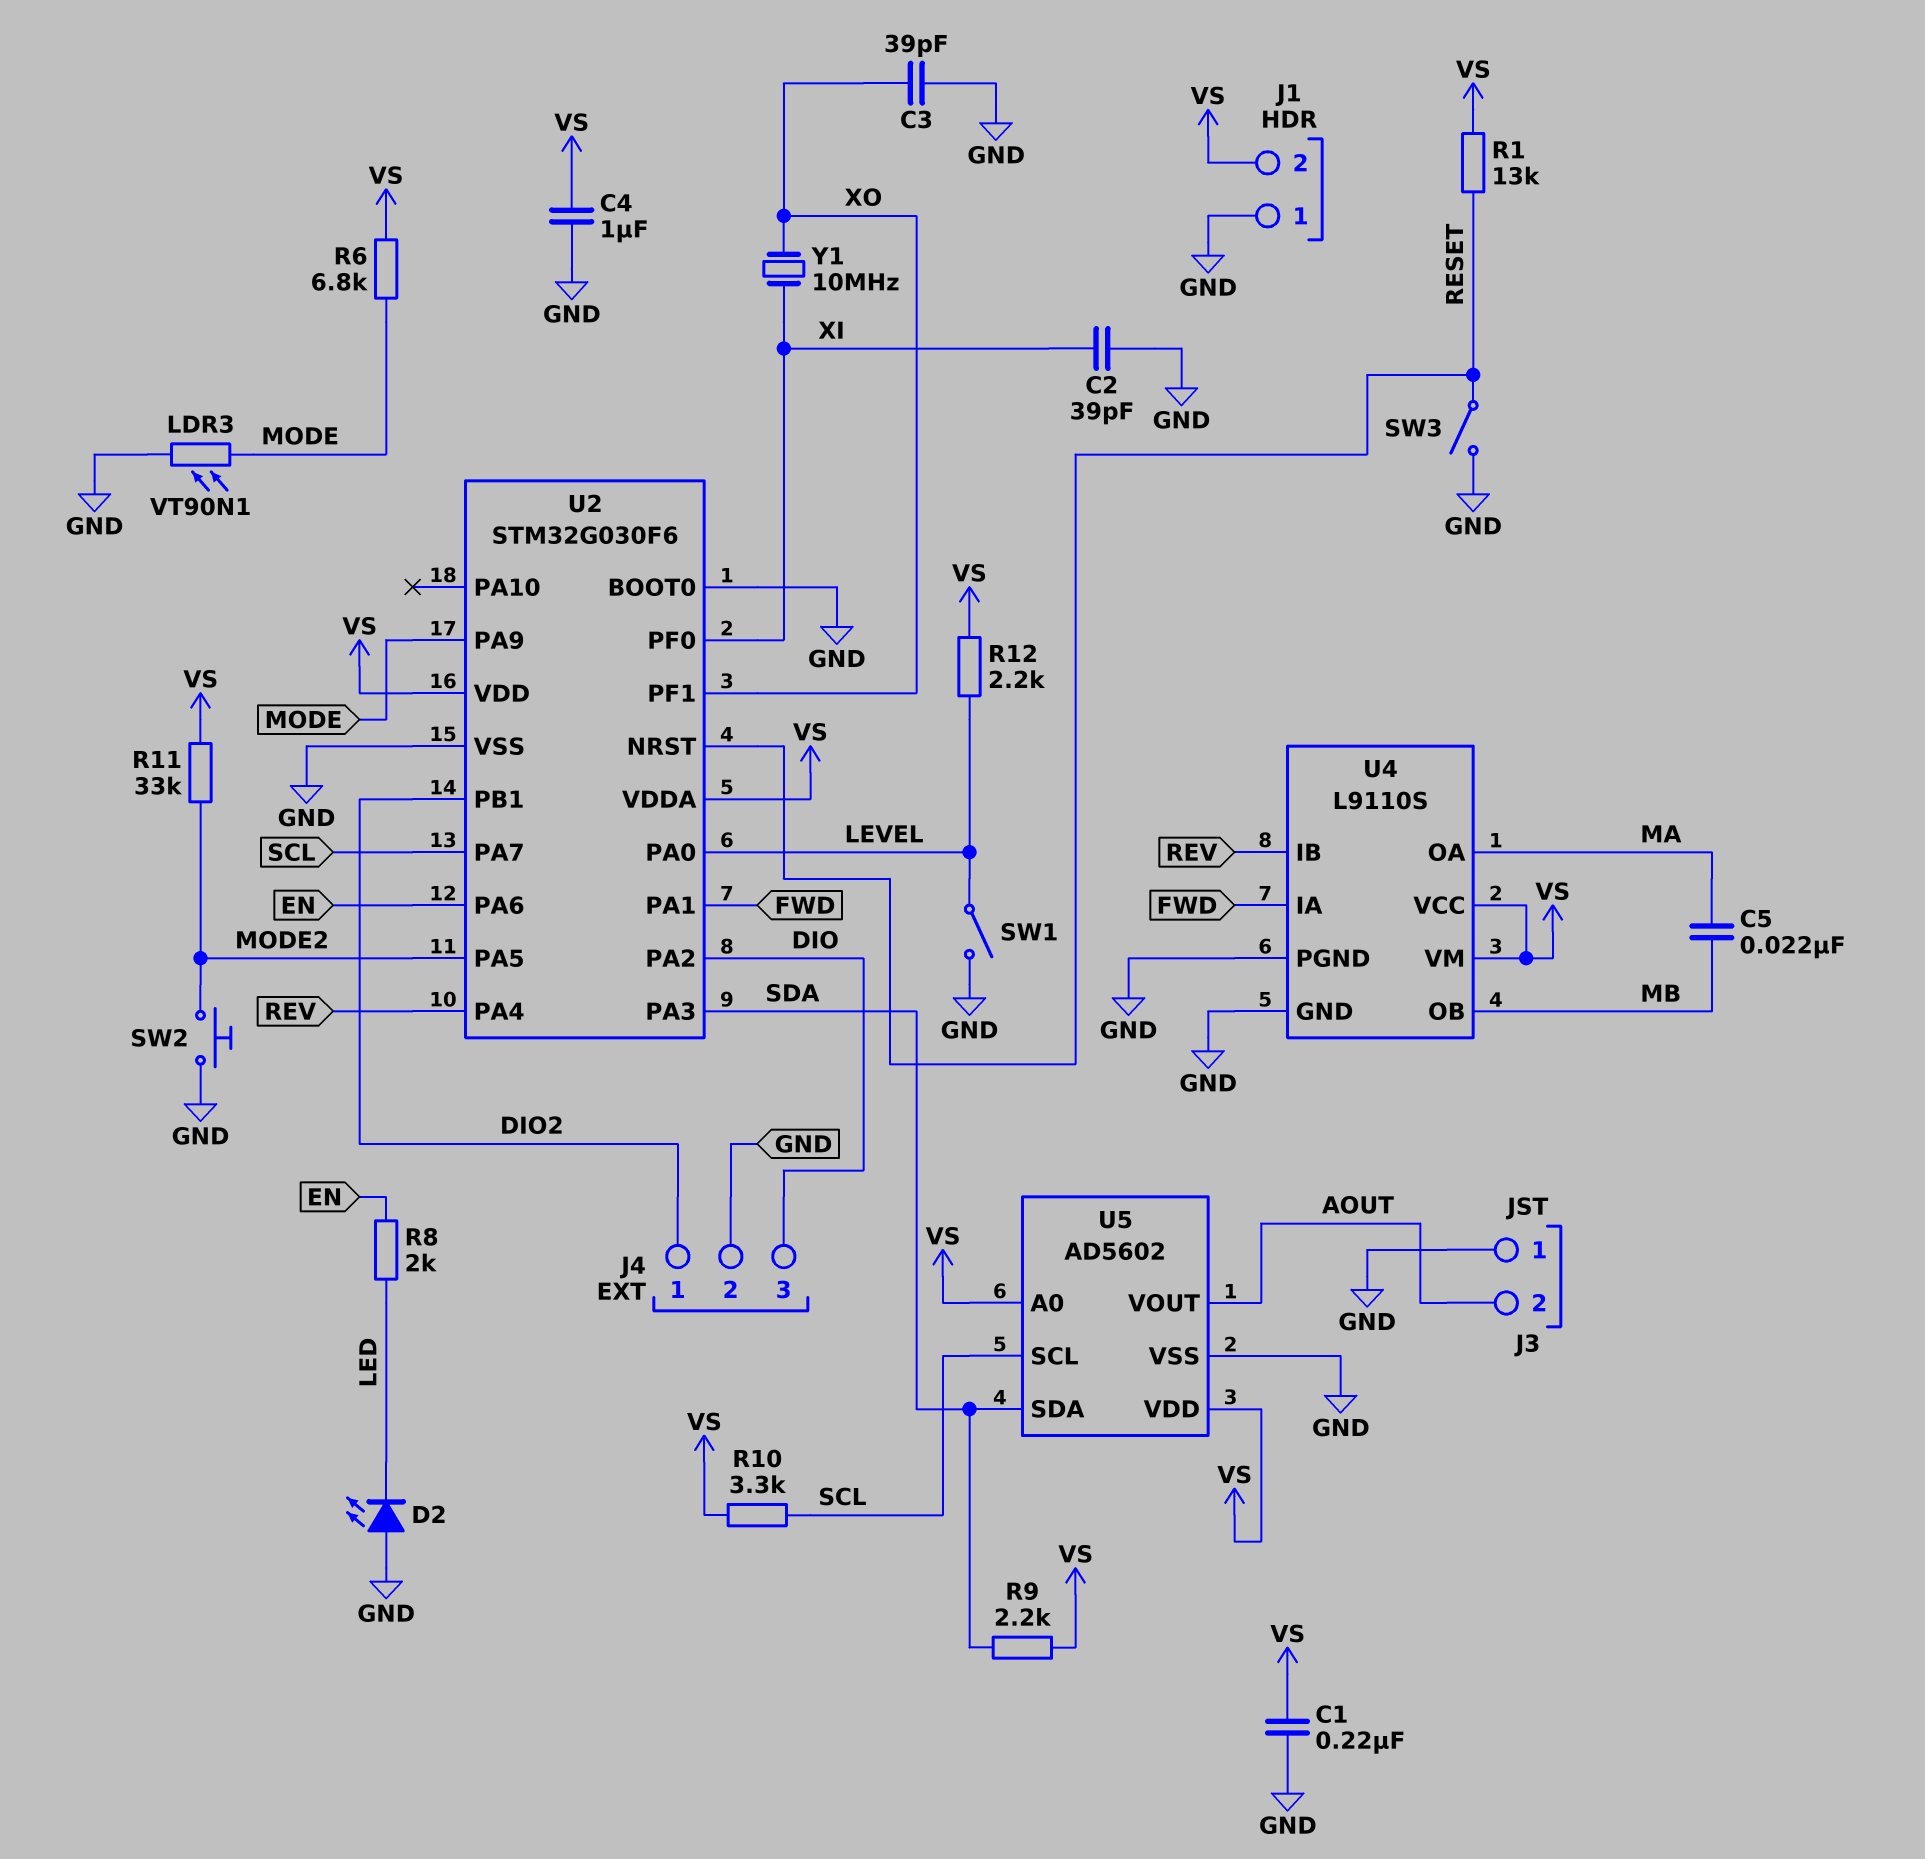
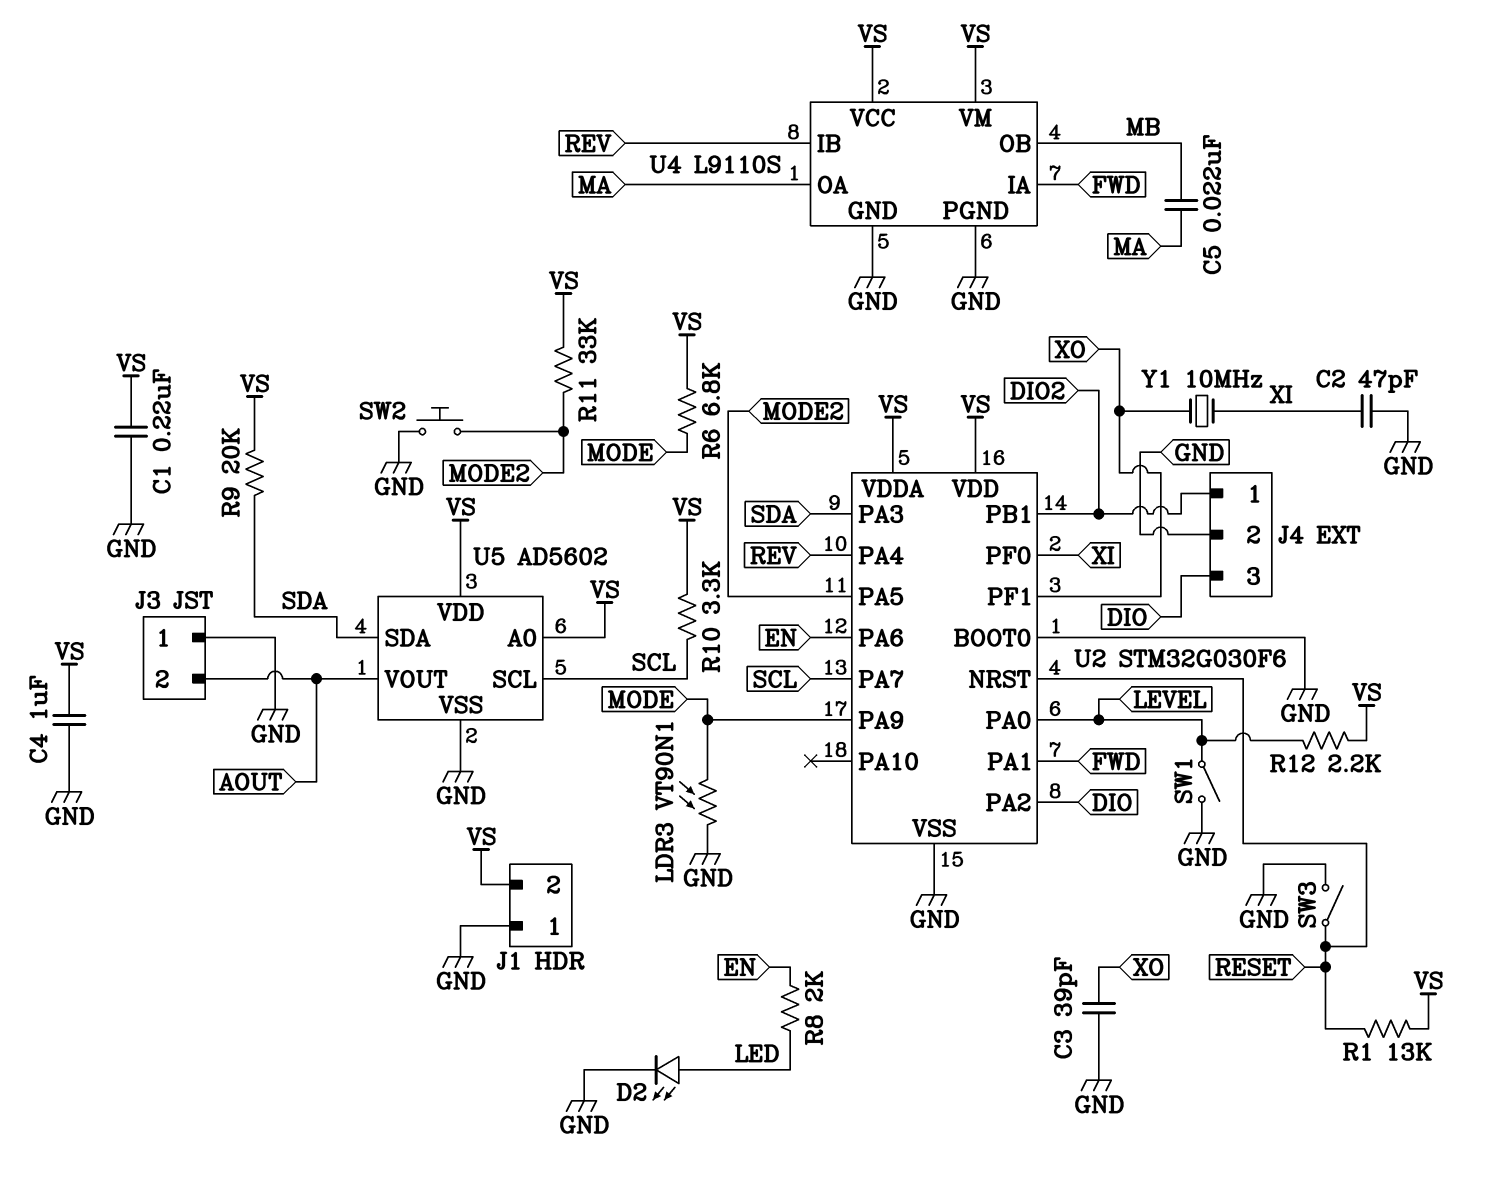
C2: 39pF (GND, XI) -> 47pF (GND, XI)
D2: LED (A GND, K LED) -> LED (A LED, K GND)
R9: 2.2k (SDA, VS) -> 20k (SDA, VS)

